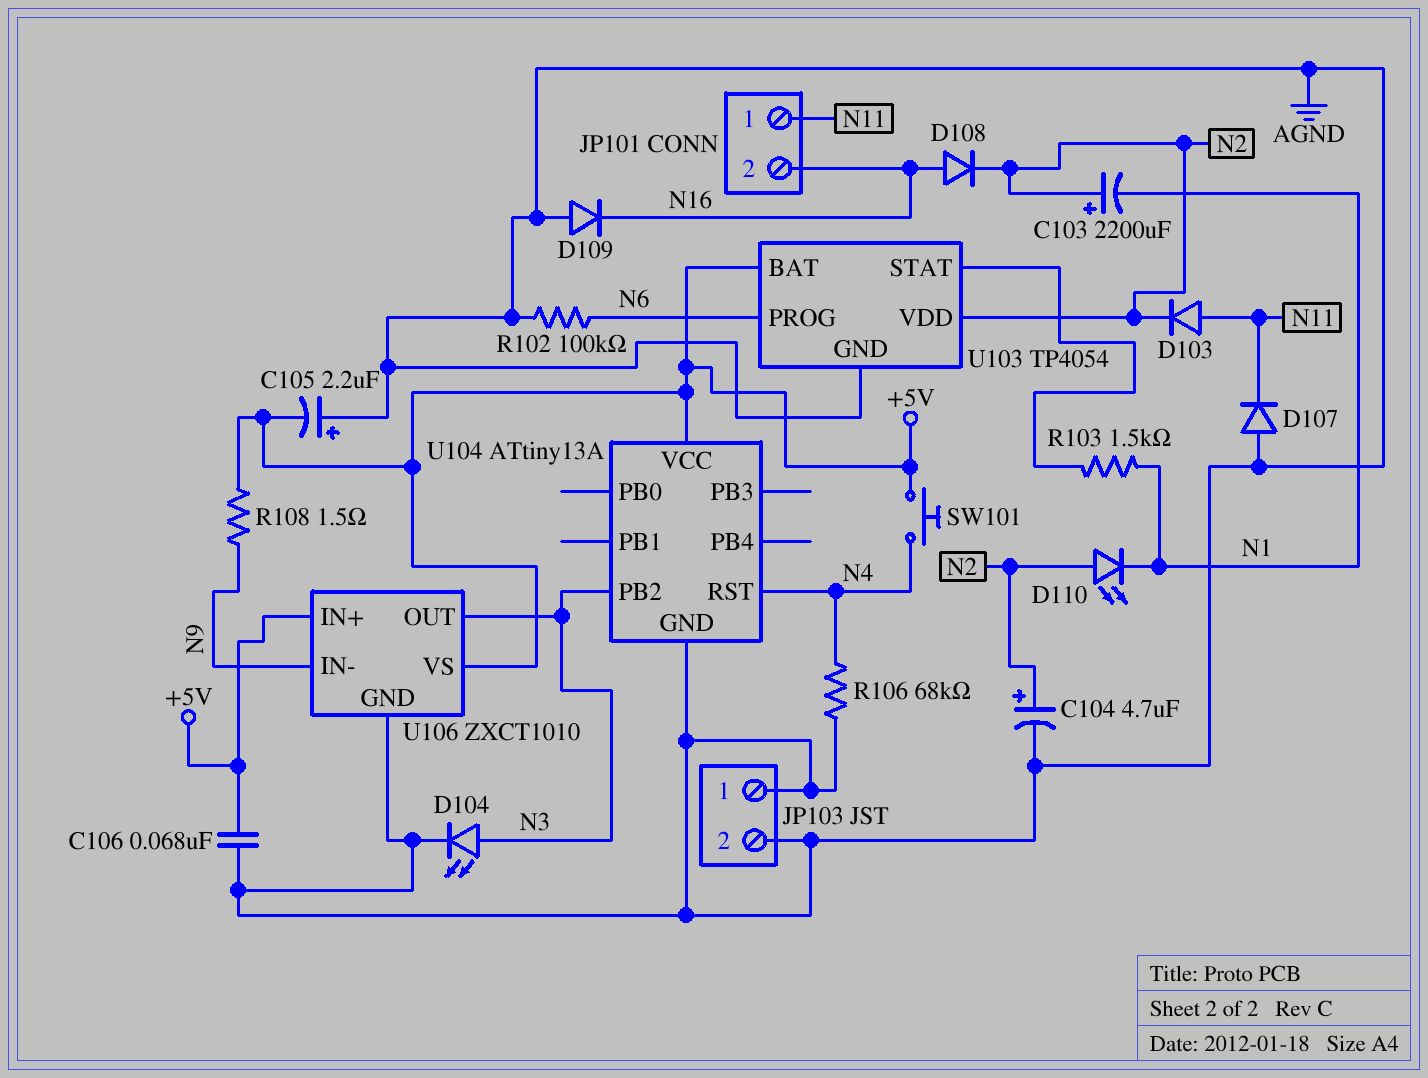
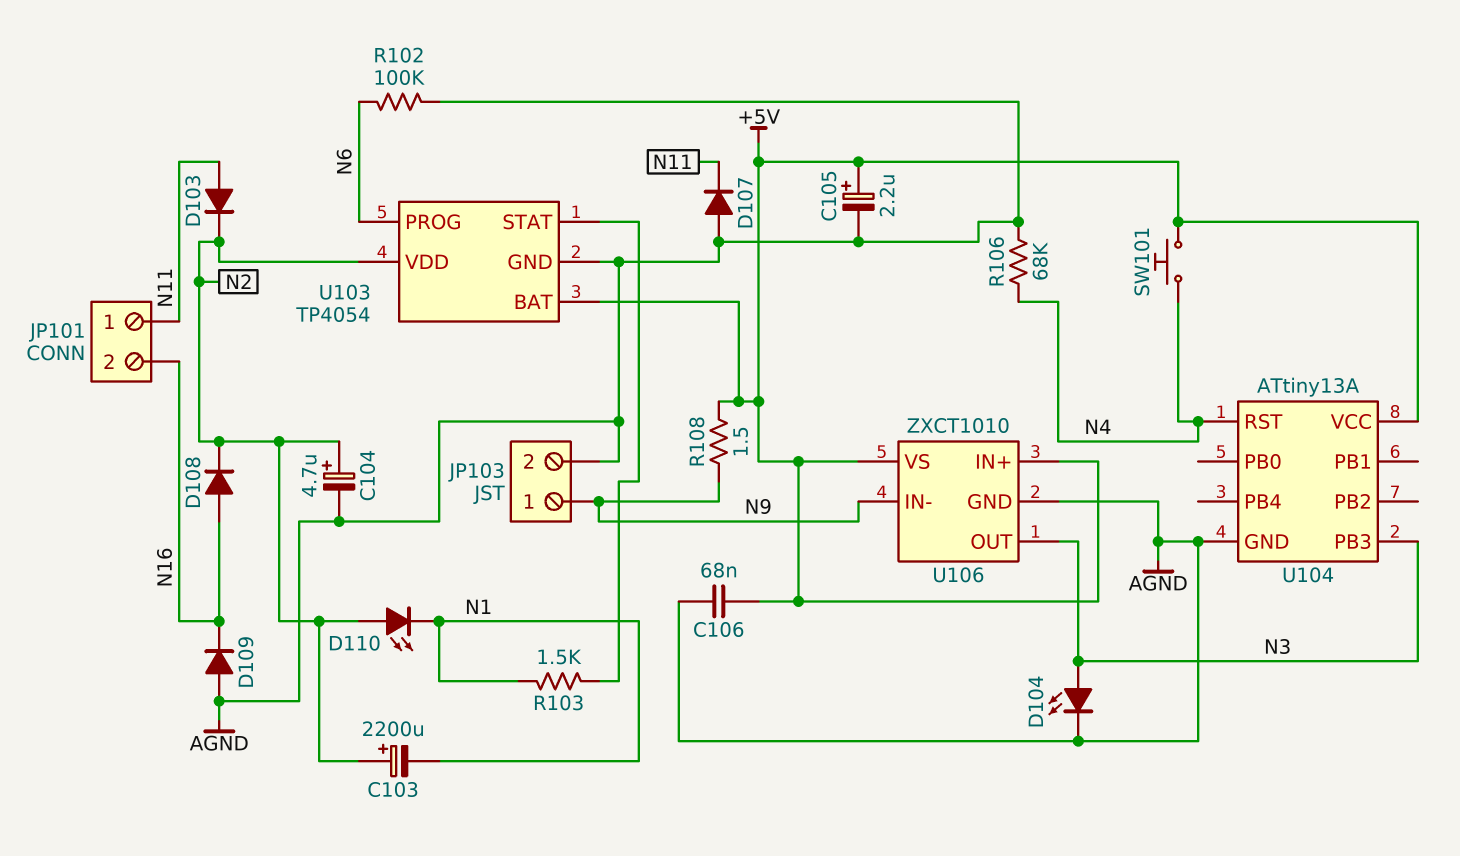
C105: 2.2uF (plus AGND, minus +5V) -> 2.2uF (plus +5V, minus AGND)
JP103 pin 1: AGND -> N9
U104 pin PB2: N3 -> none
U104 pin PB3: none -> N3

